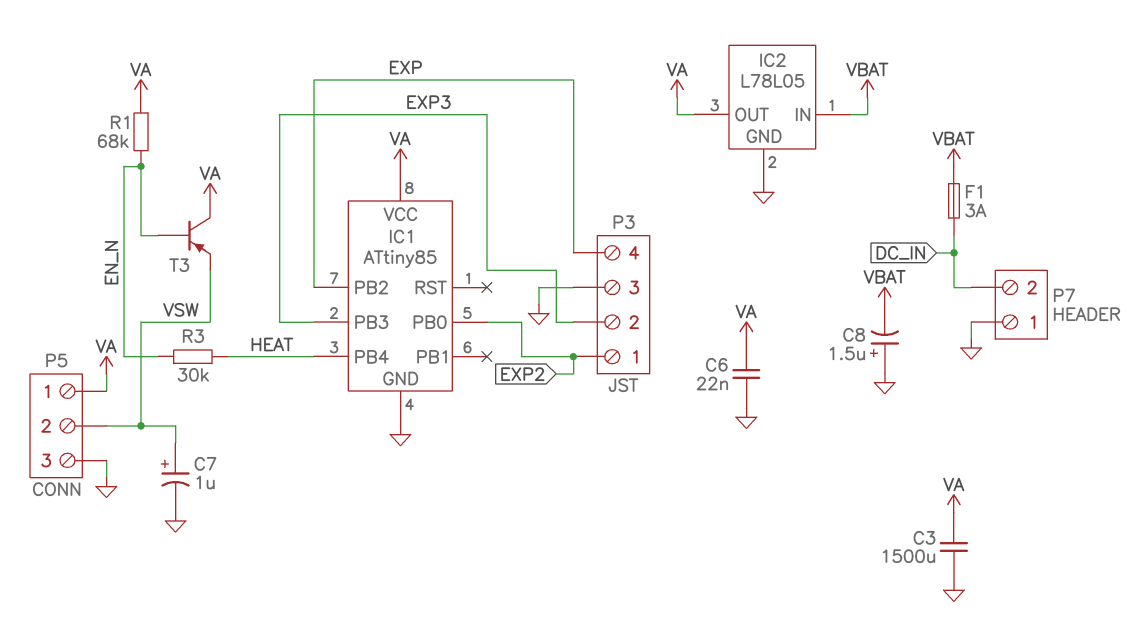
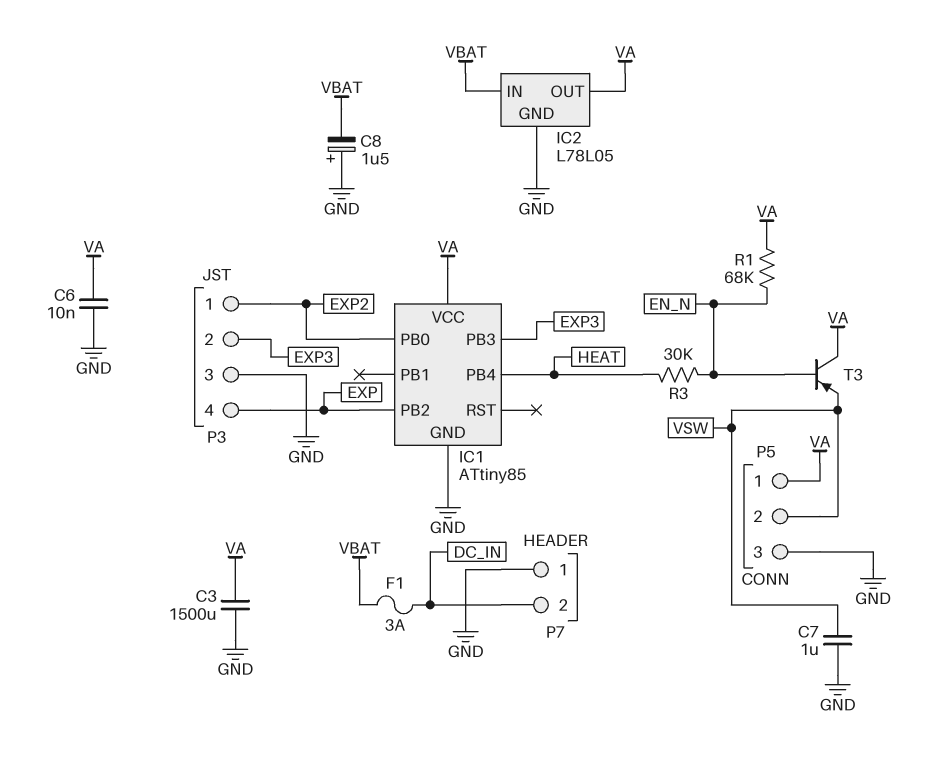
C6: 22nF (GND, VA) -> 10nF (GND, VA)
C7: 1uF (plus VSW, minus GND) -> 1uF (GND, VSW)

